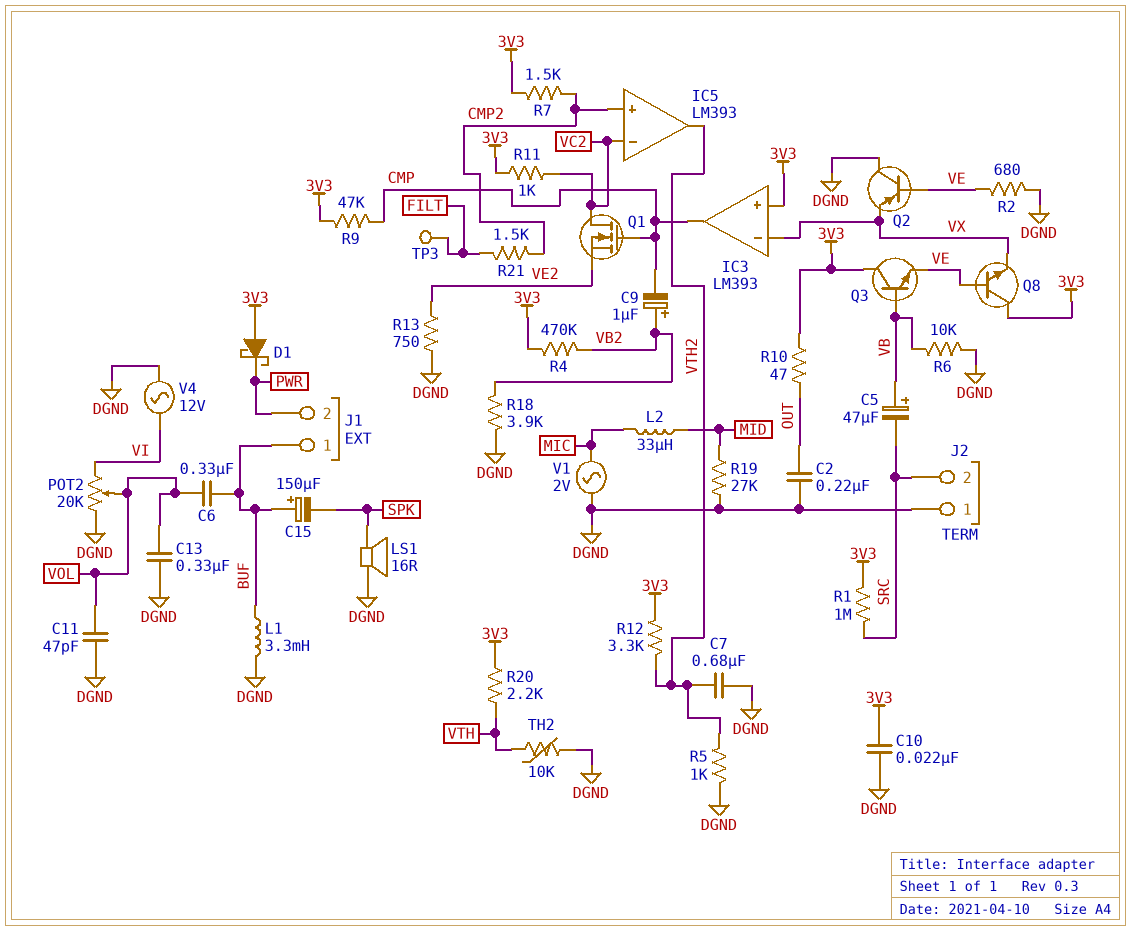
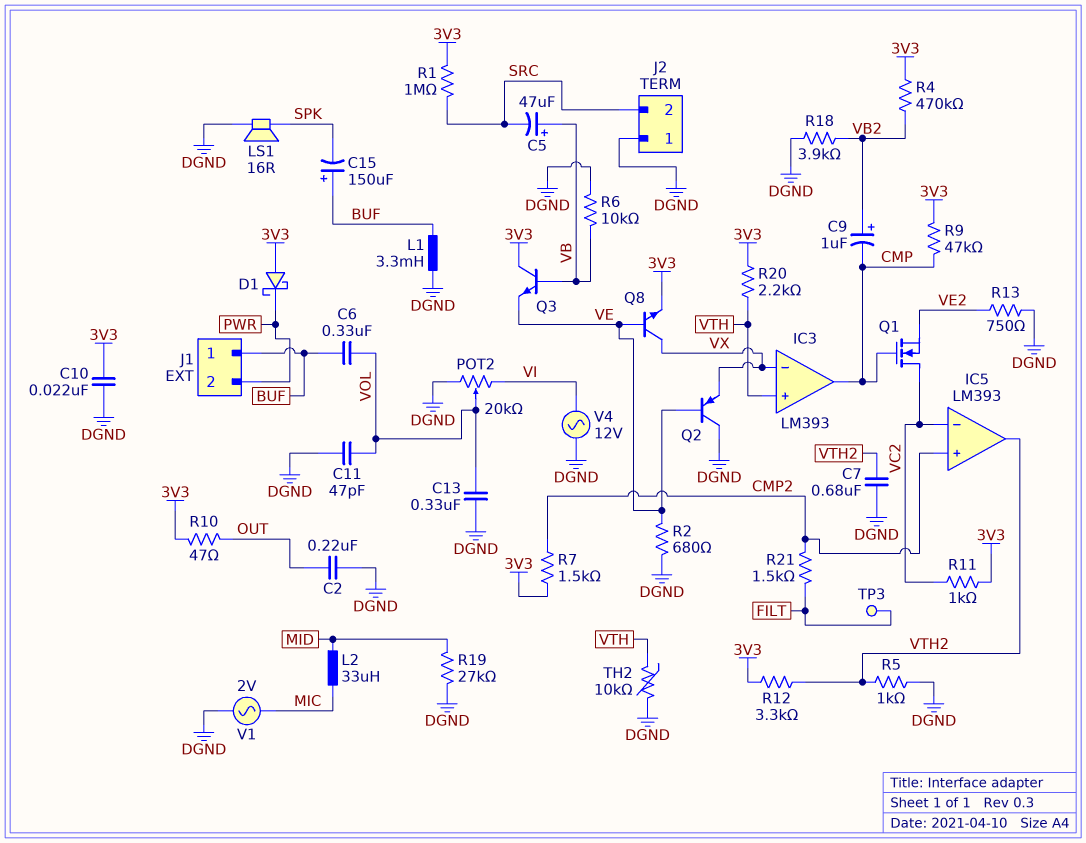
IC3 pin in+: 3V3 -> VTH
Q8: NPN (B VE, C 3V3, E VX) -> NPN (B VE, C VX, E 3V3)

